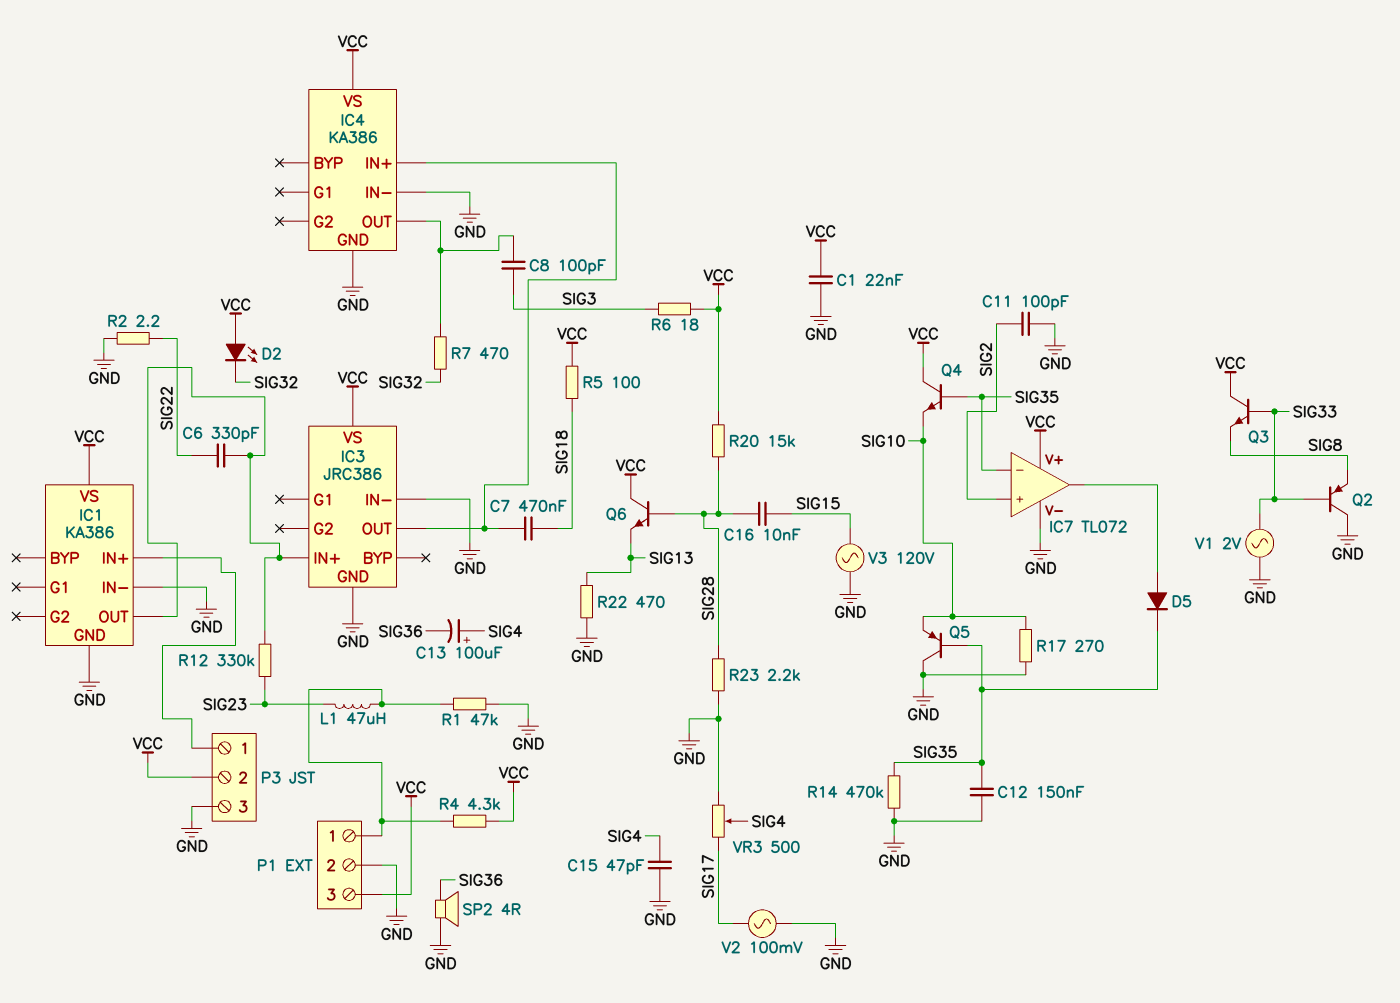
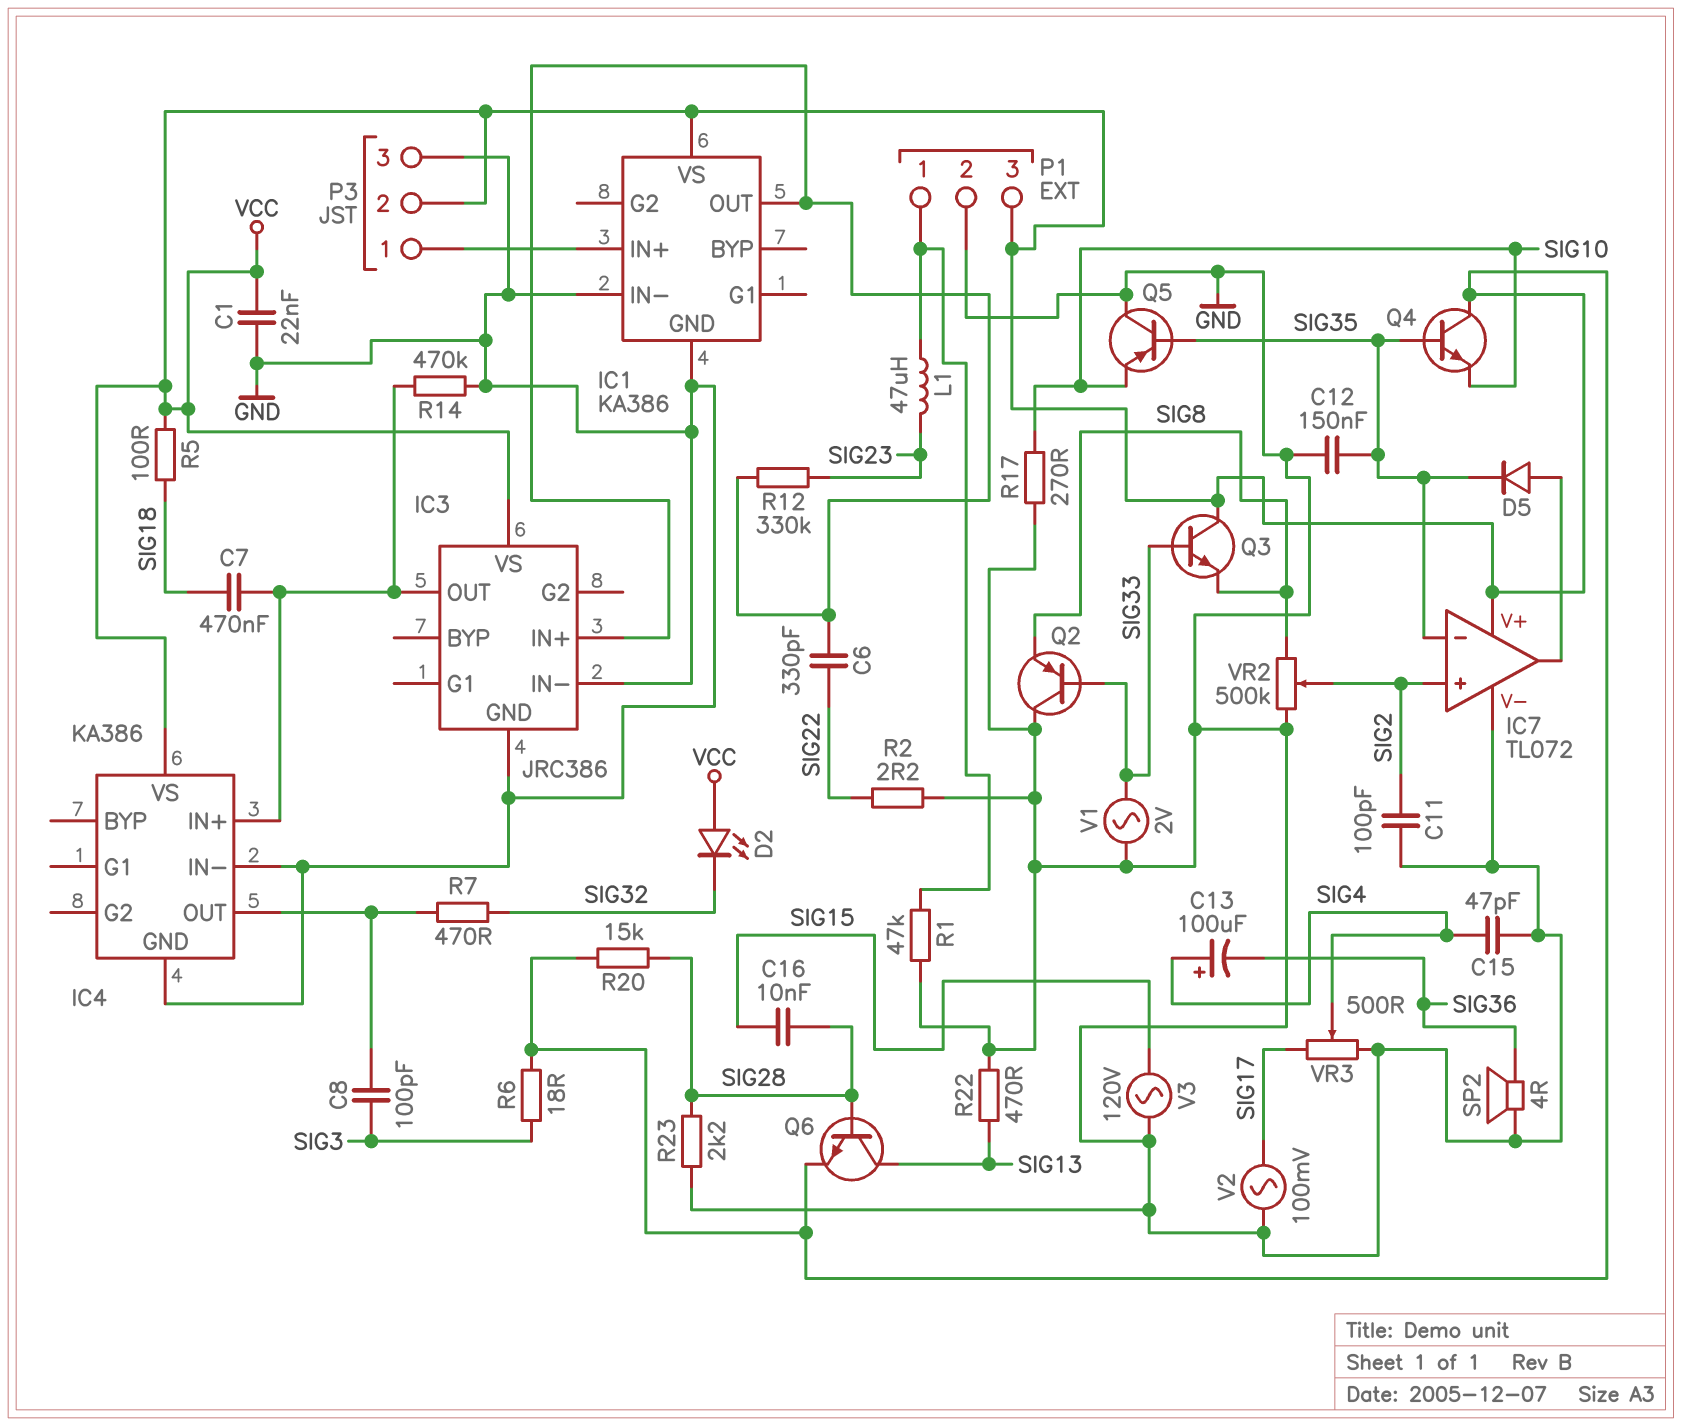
Q6: NPN (B SIG28, C VCC, E SIG13) -> NPN (B SIG28, C SIG13, E VCC)
R4: 4.3k (P1/1, VCC) -> none
R14: 470k (GND, SIG35) -> 470k (GND, IC3/OUT)
VR2: none -> 500k (GND, SIG8, wiper SIG2)

